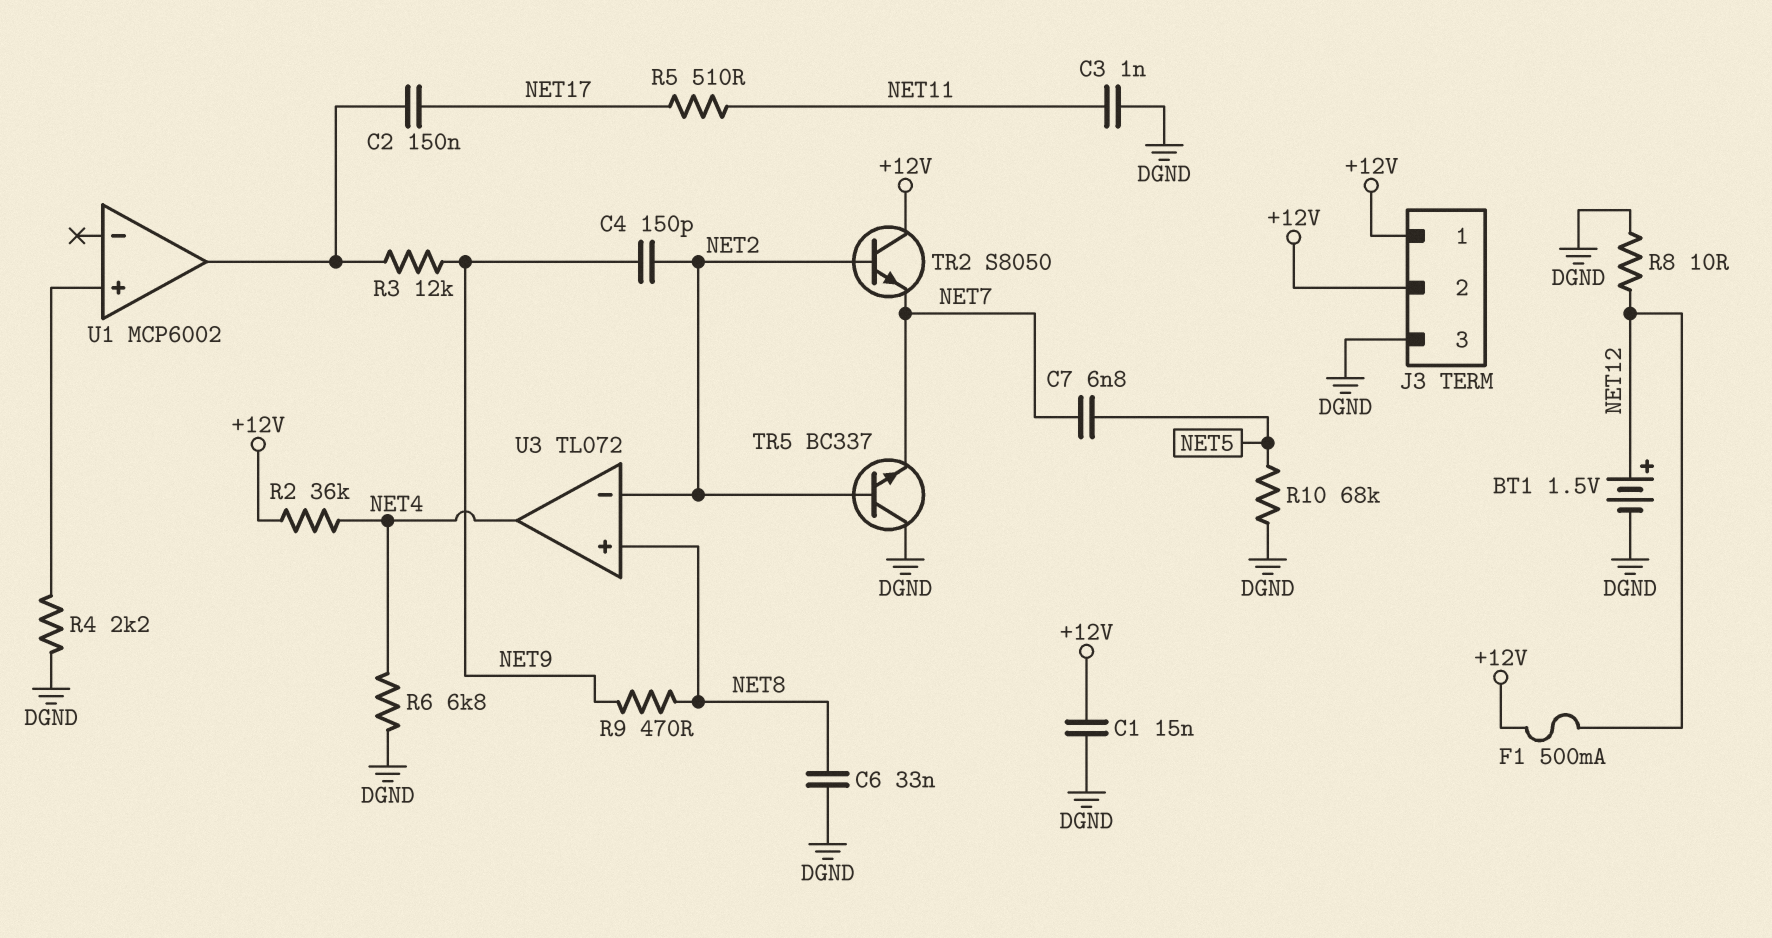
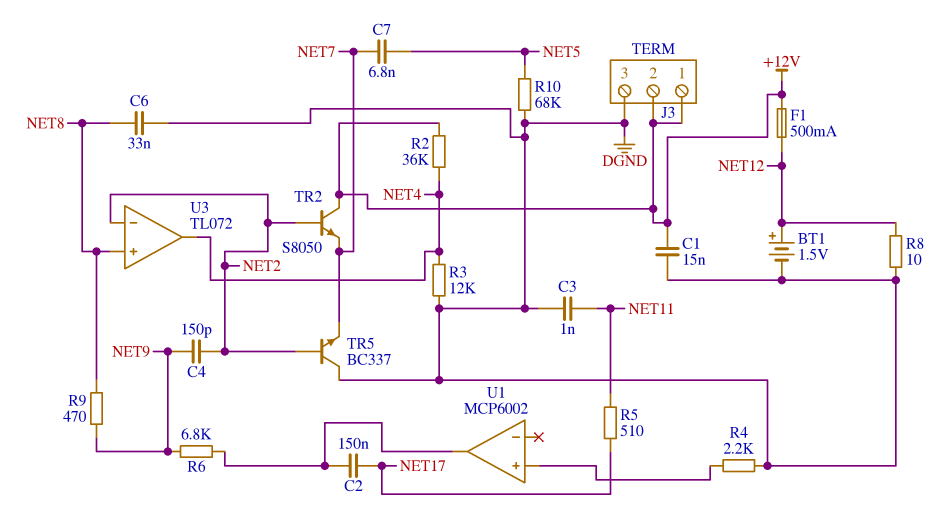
R3: 12k (NET9, U1/out) -> 12k (DGND, NET4)
R6: 6.8k (DGND, NET4) -> 6.8k (NET9, U1/out)

